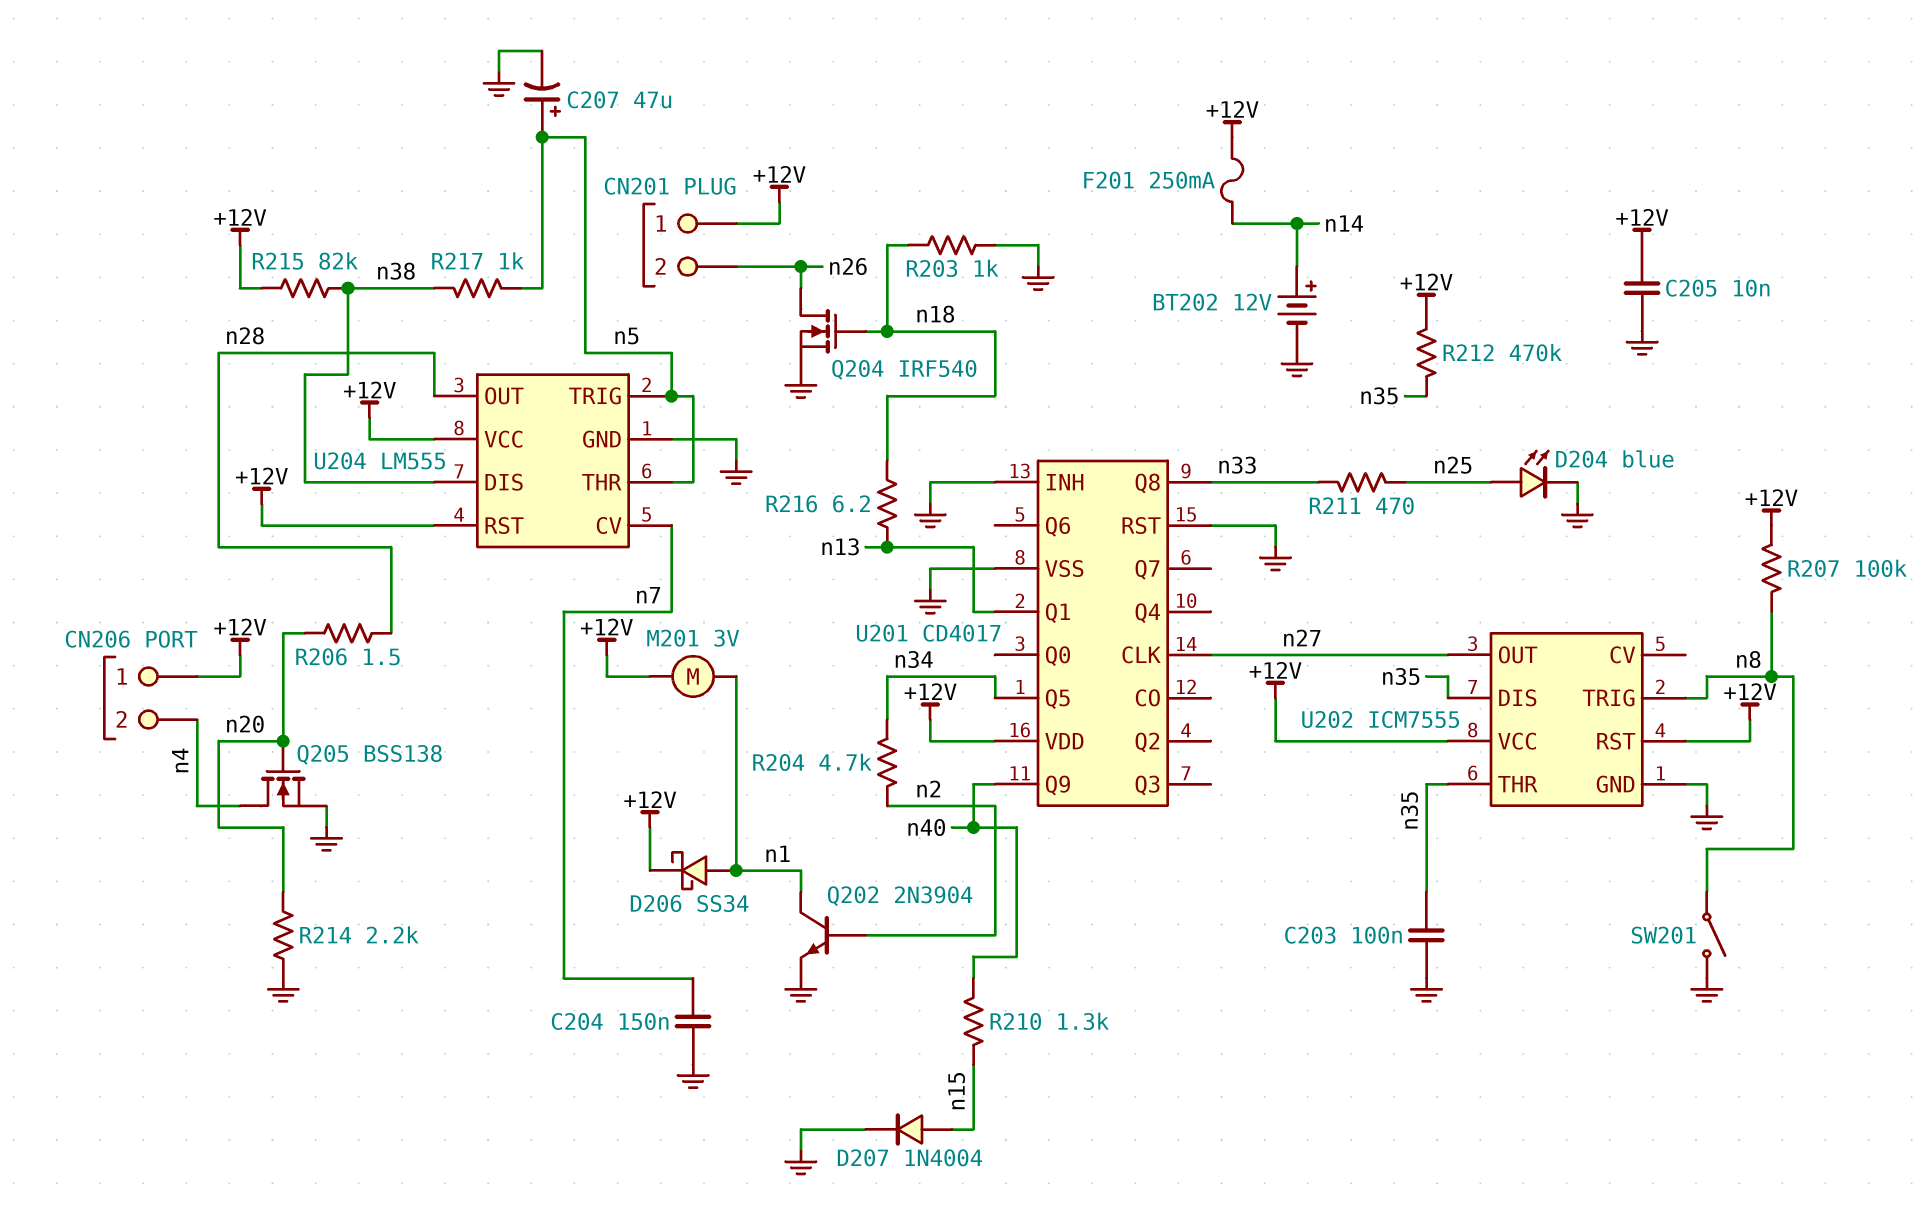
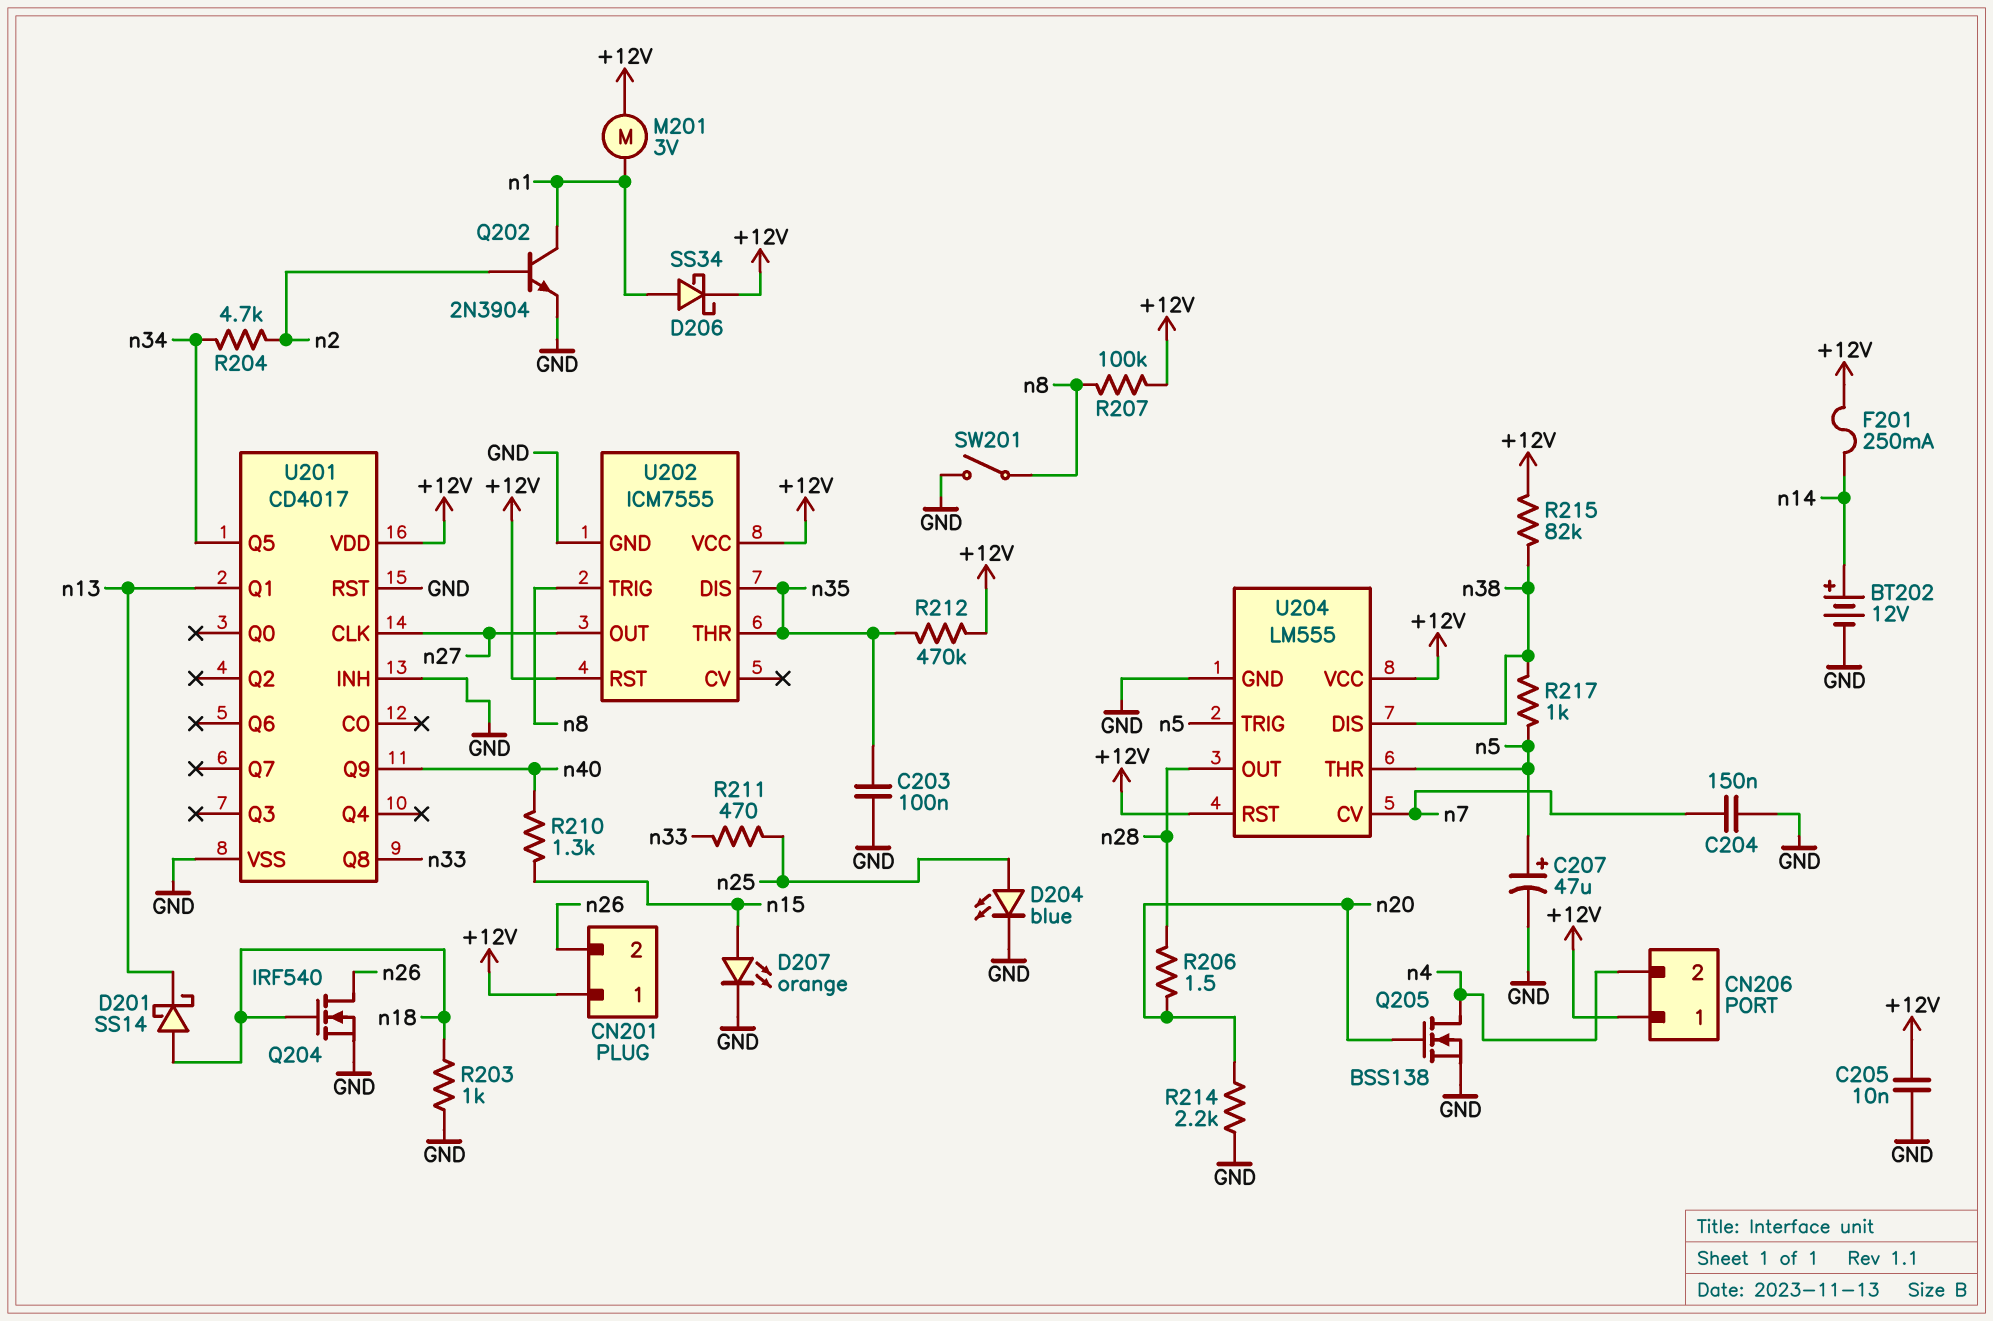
D201: none -> schottky SS14 (A n18, K n13)
D207: diode 1N4004 (A n15, K GND) -> LED orange (A n15, K GND)
R216: 6.2 (n13, n18) -> none

